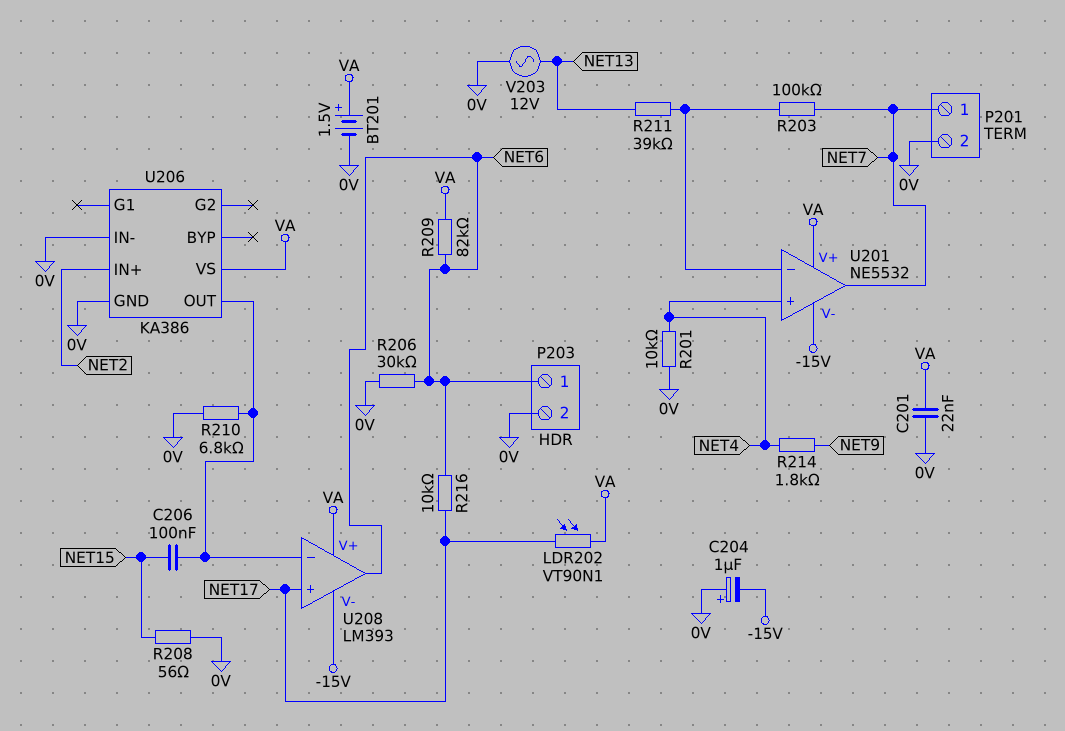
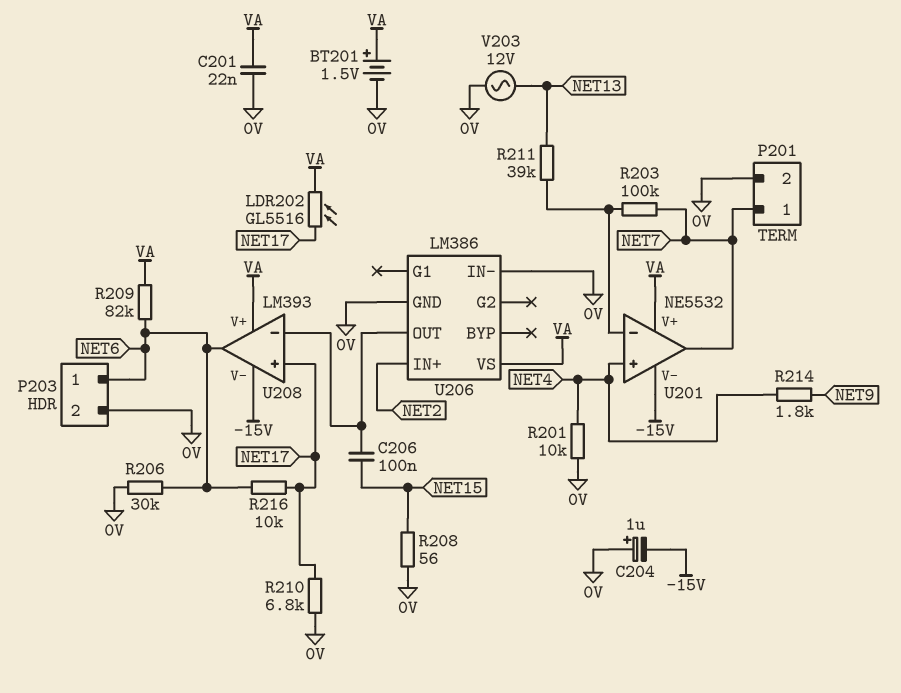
LDR202: VT90N1 (NET17, VA) -> GL5516 (NET17, VA)
R210: 6.8k (0V, U206/OUT) -> 6.8k (0V, NET17)
U206: KA386 -> LM386

